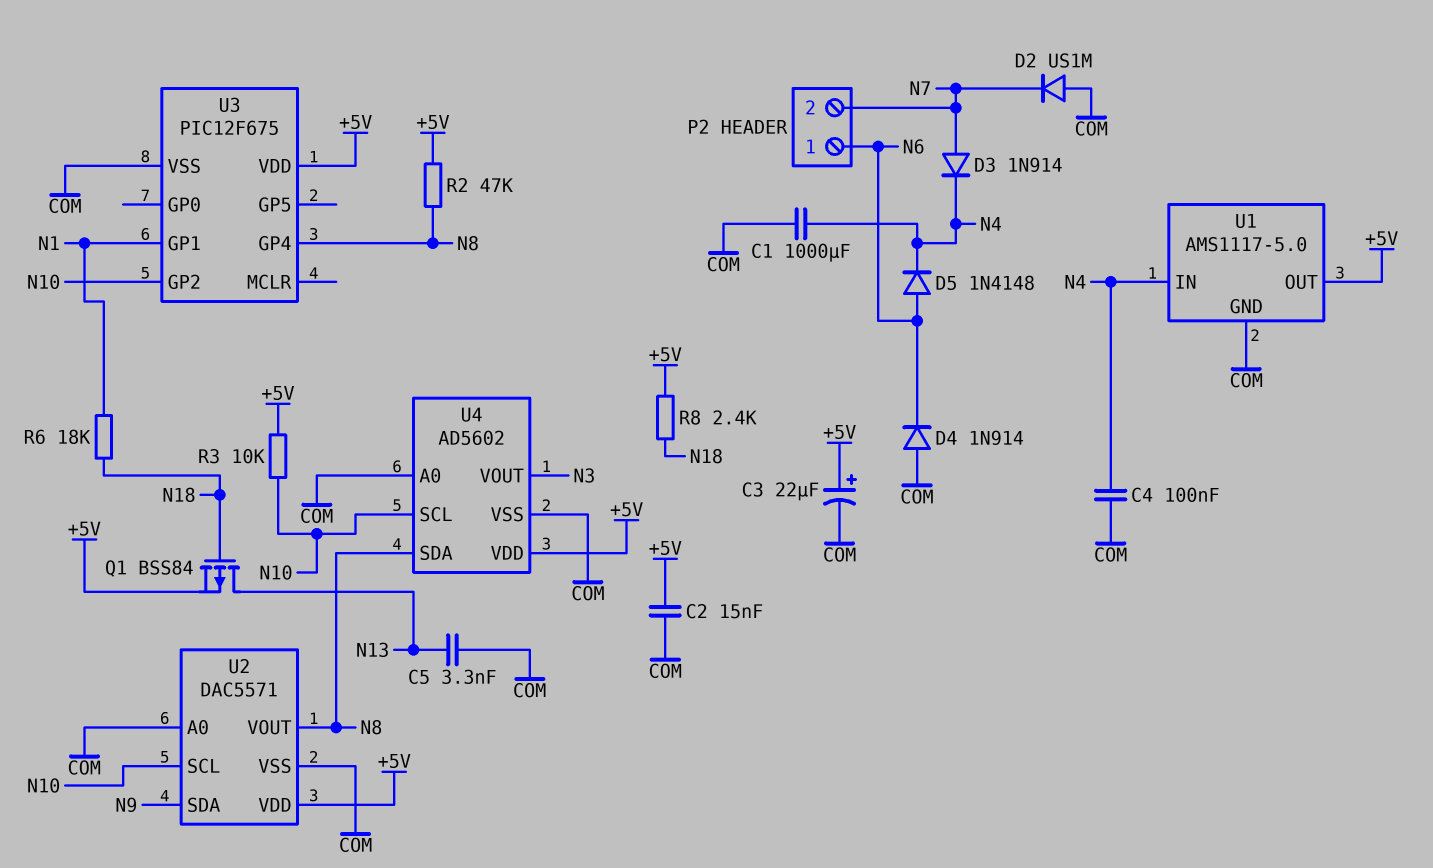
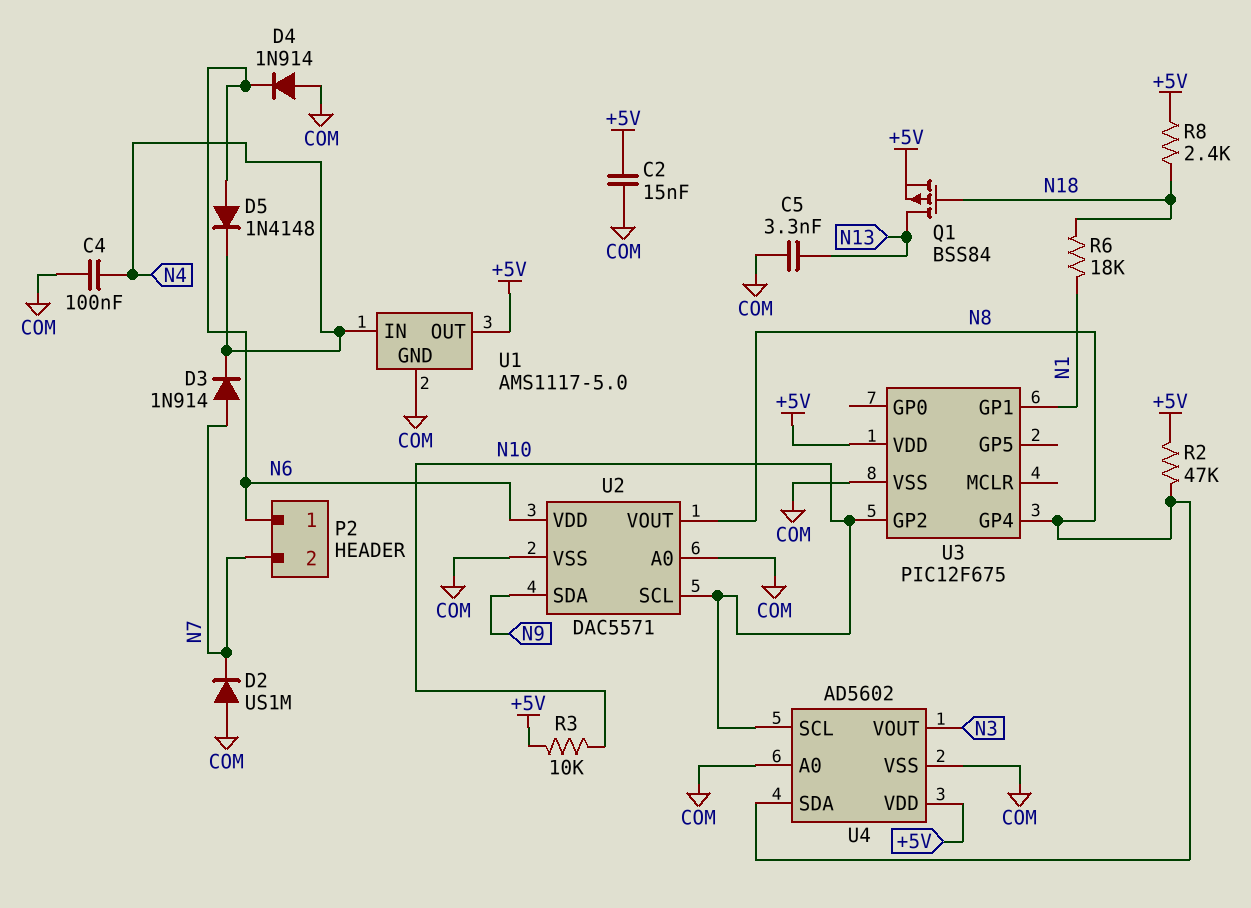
C1: 1000uF (COM, N4) -> none
C3: 22uF (plus +5V, minus COM) -> none
U2 pin VDD: +5V -> N6

